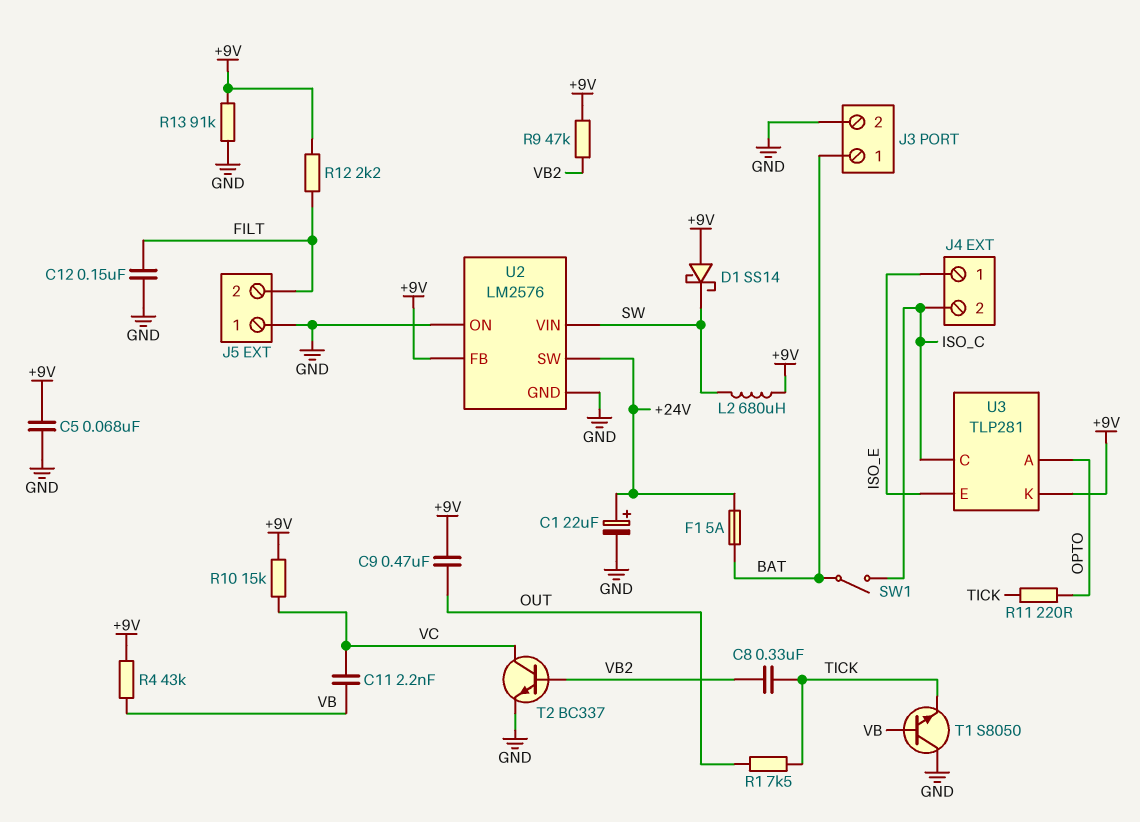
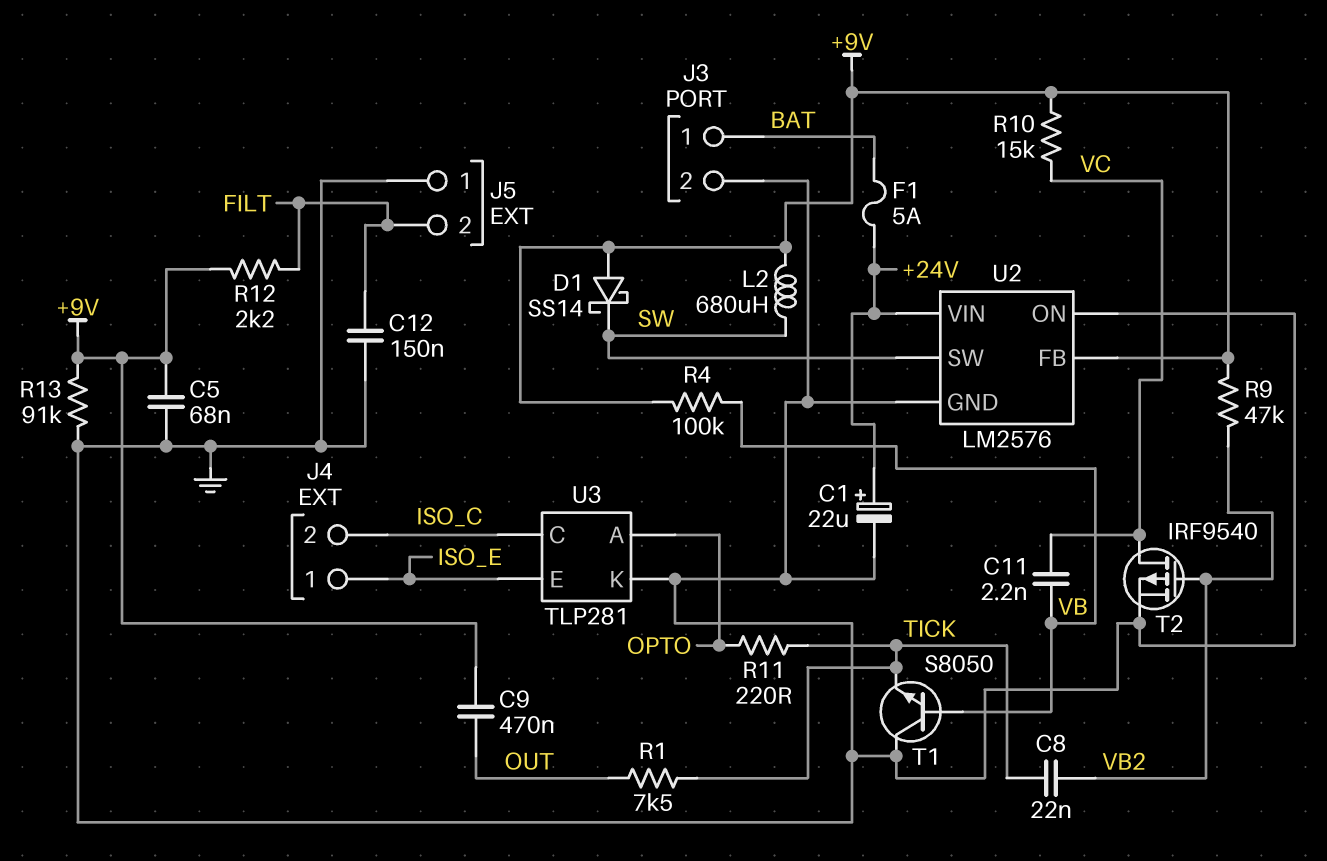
C8: 330nF (TICK, VB2) -> 22nF (TICK, VB2)
R4: 43k (+9V, VB) -> 100k (+9V, VB)
SW1: switch (BAT, ISO_C) -> none
T2: NPN BC337 (B VB2, C VC, E GND) -> PMOS IRF9540 (G VB2, D VC, S GND)
U2 pin SW: +24V -> SW
U2 pin VIN: SW -> +24V
U3 pin K: +9V -> GND

